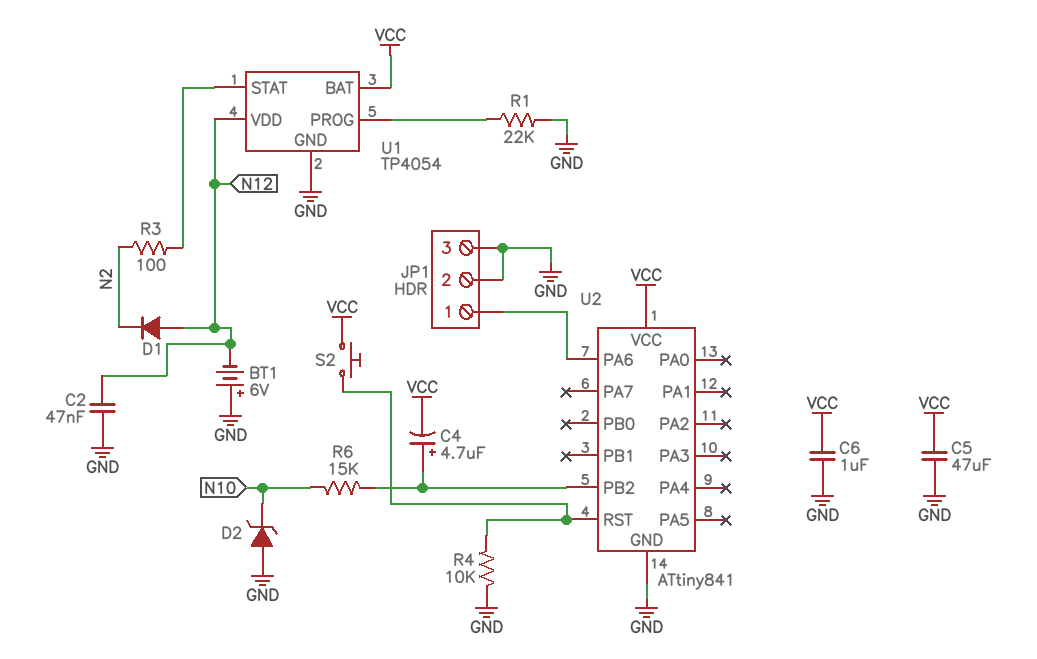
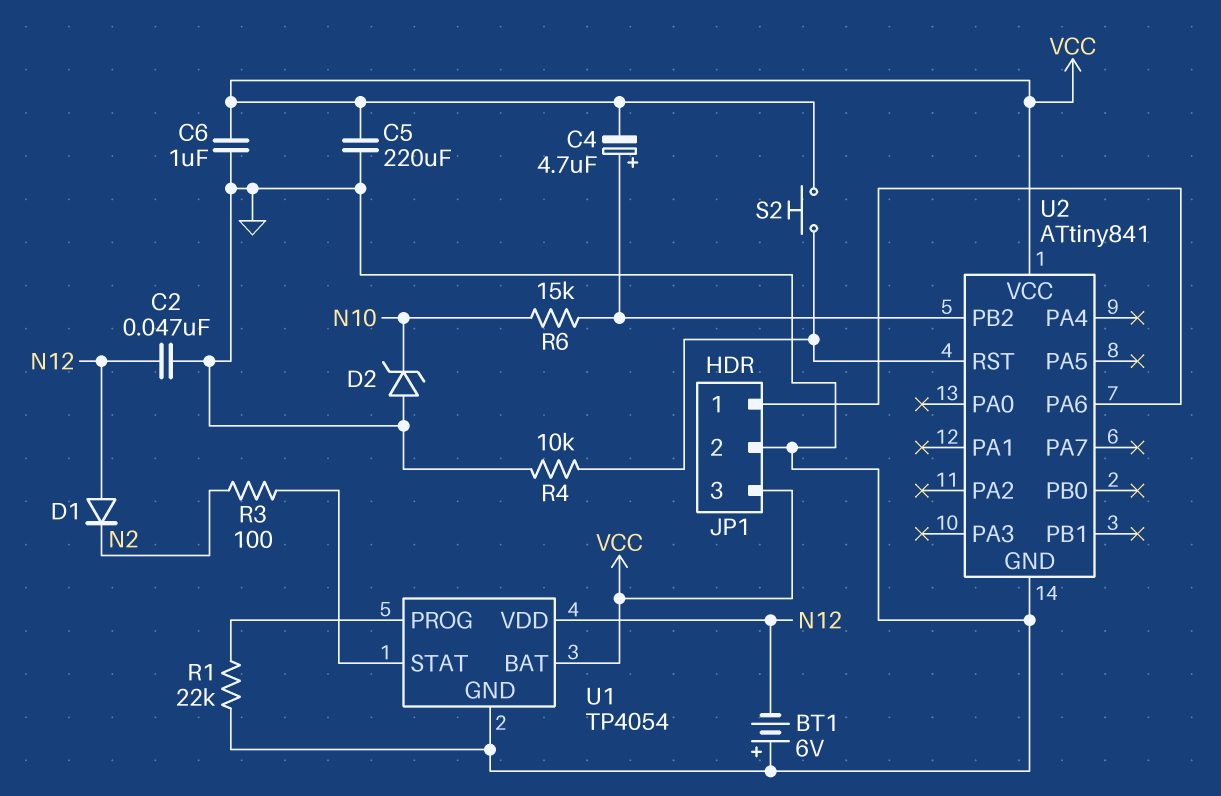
C5: 47uF (GND, VCC) -> 220uF (GND, VCC)
JP1 pin 3: GND -> VCC

